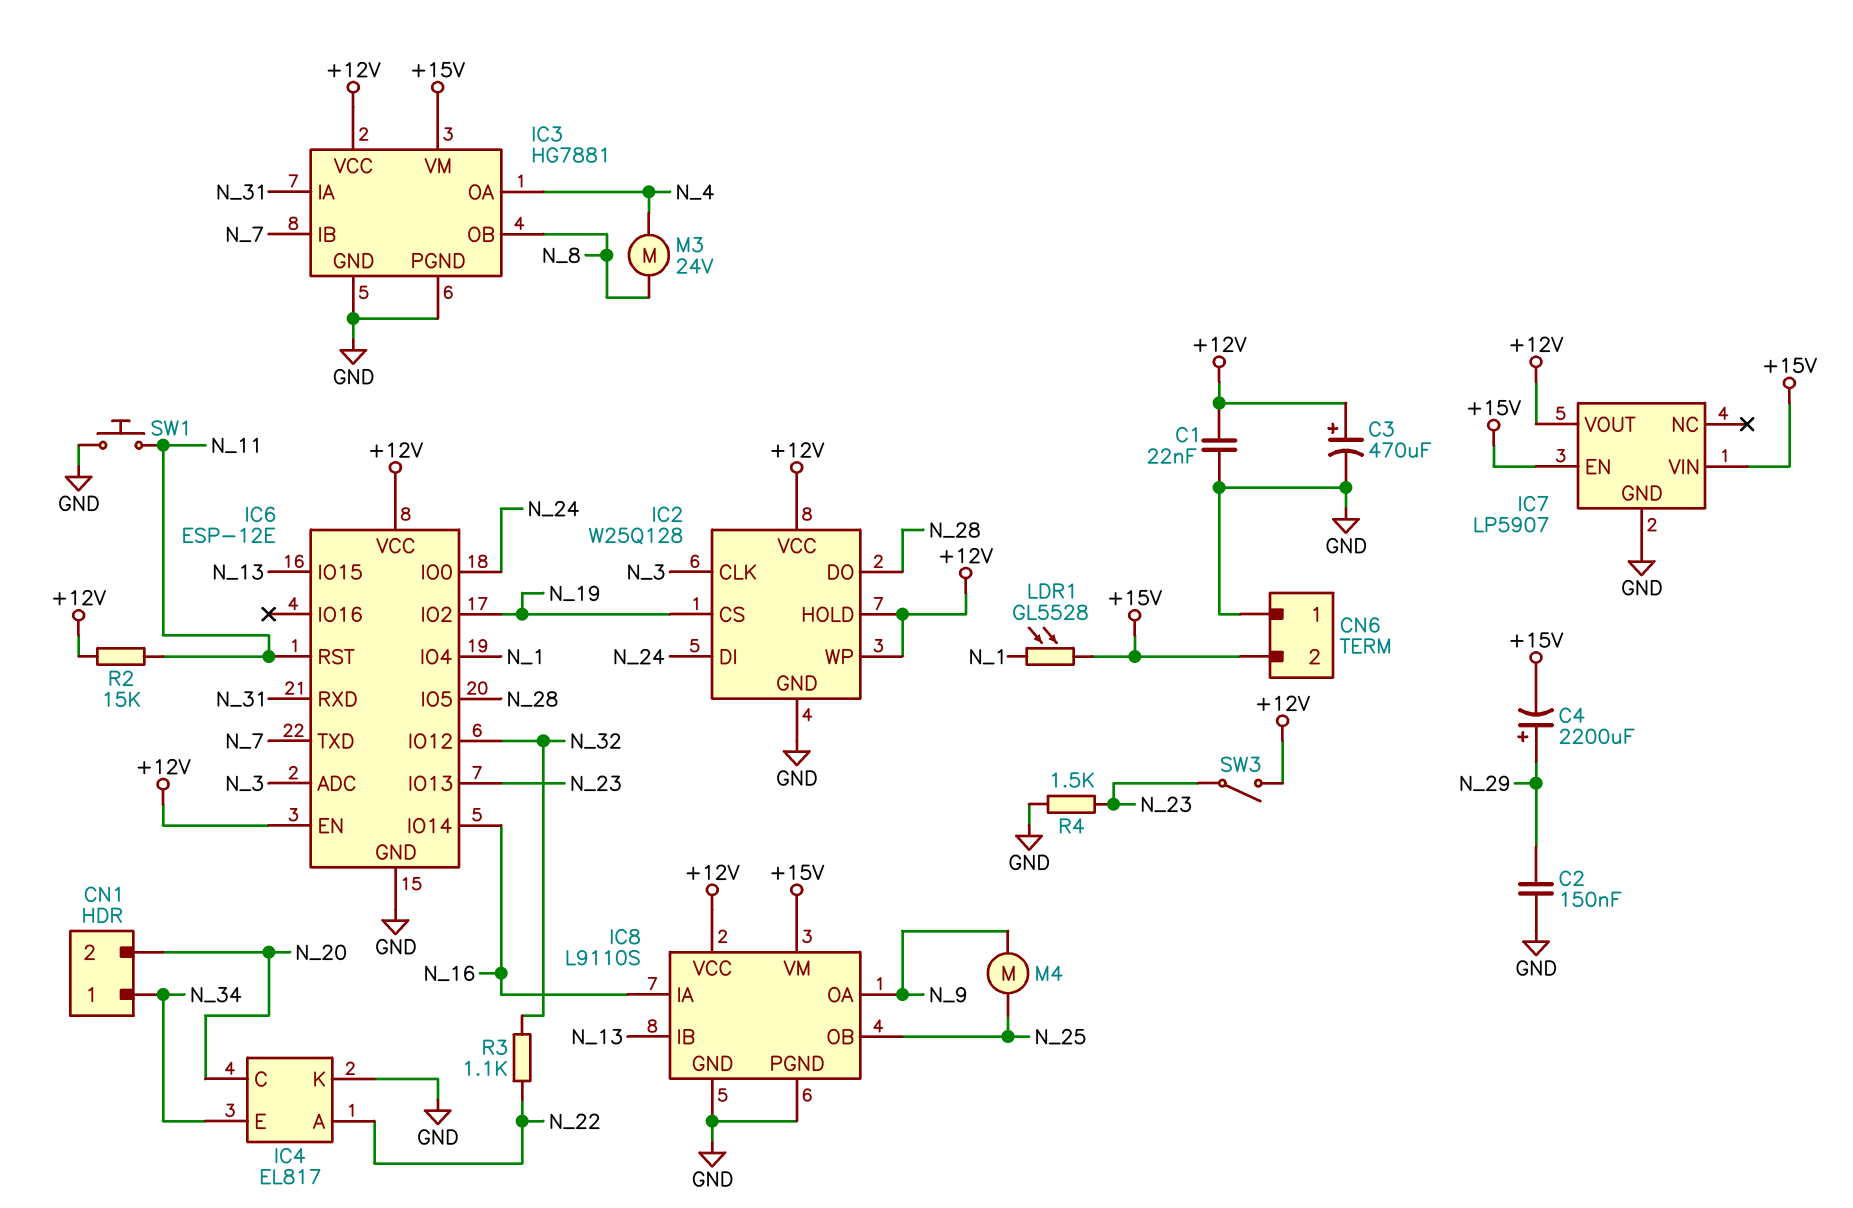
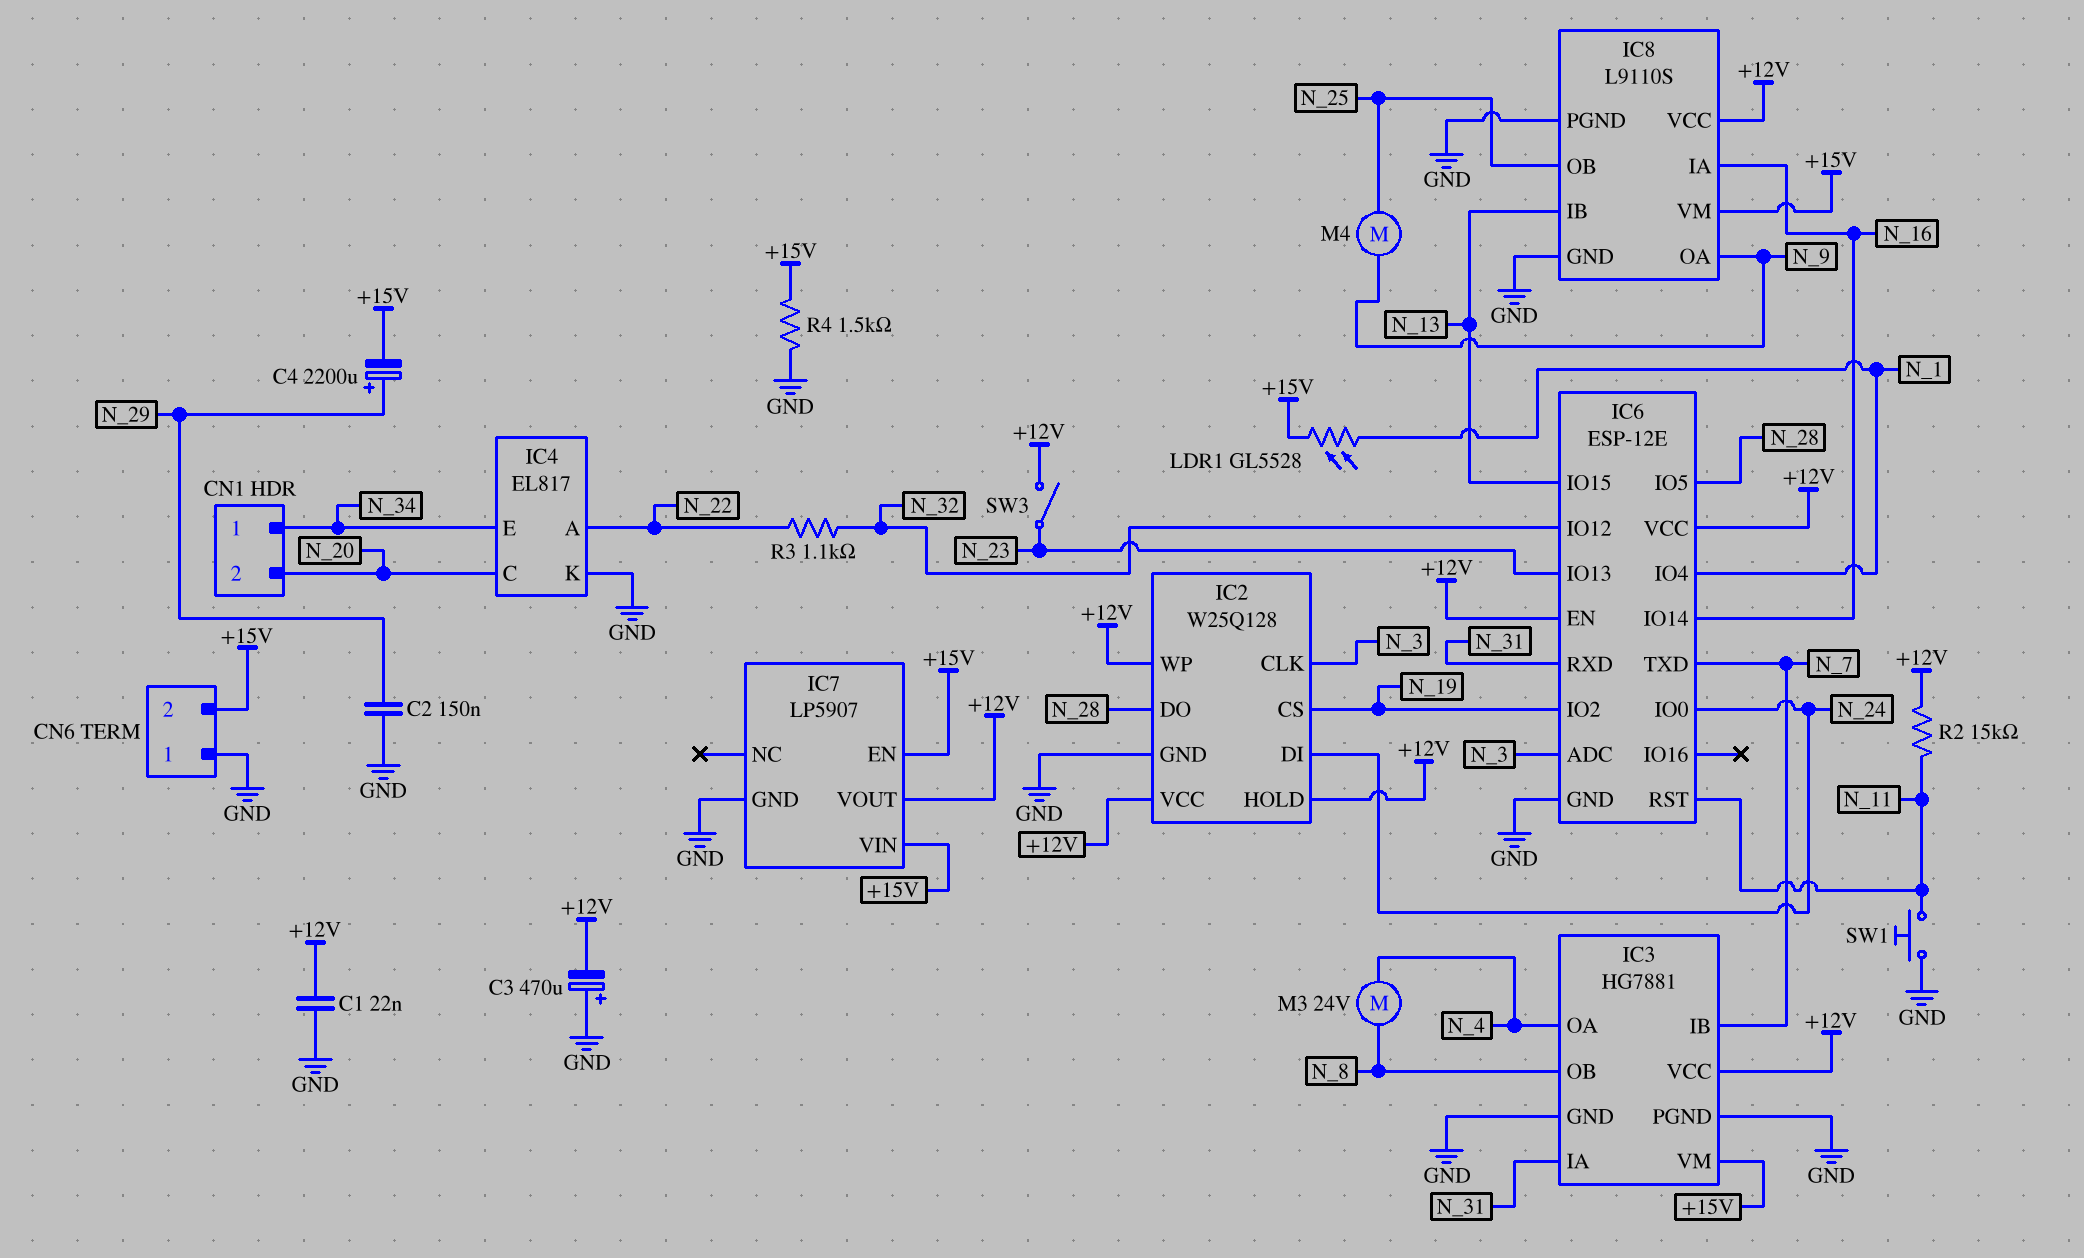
C3: 470uF (plus +12V, minus GND) -> 470uF (plus GND, minus +12V)
R4: 1.5k (GND, N_23) -> 1.5k (+15V, GND)

